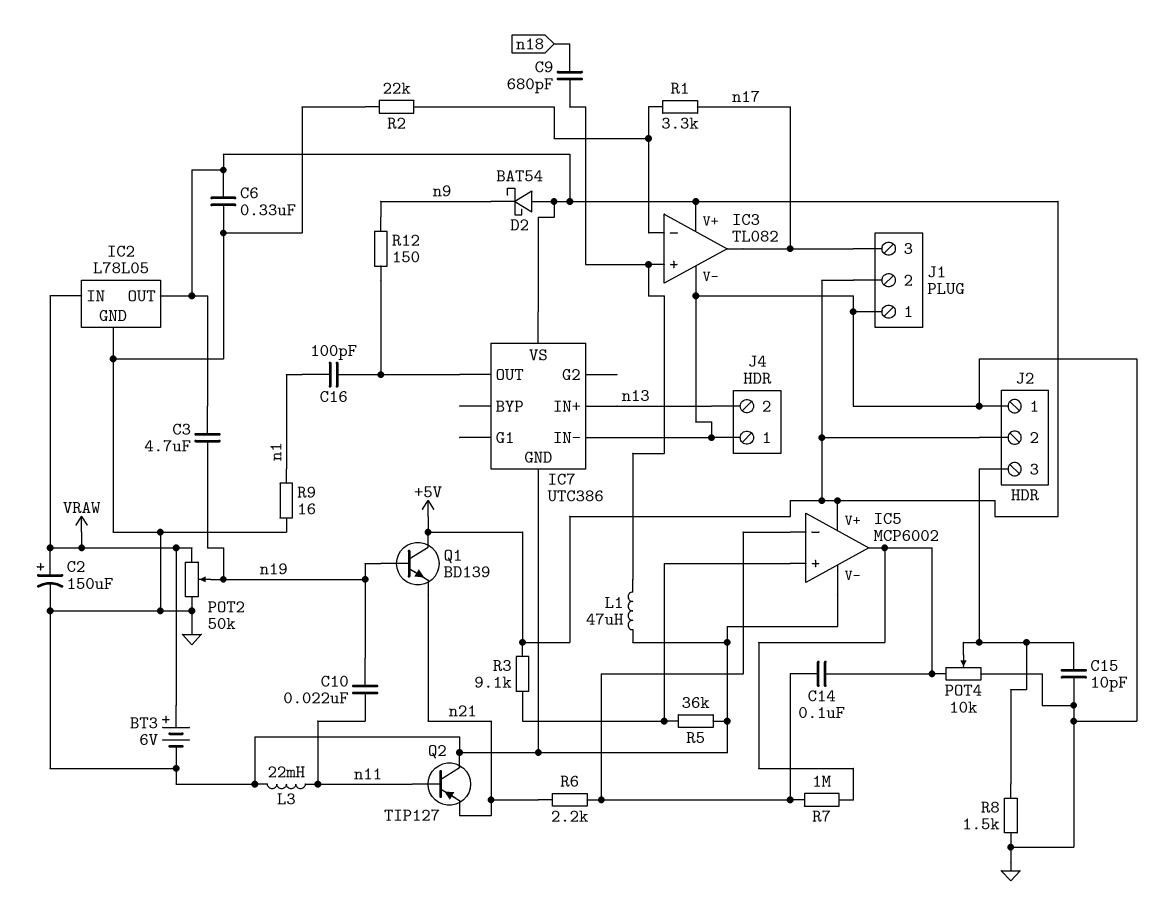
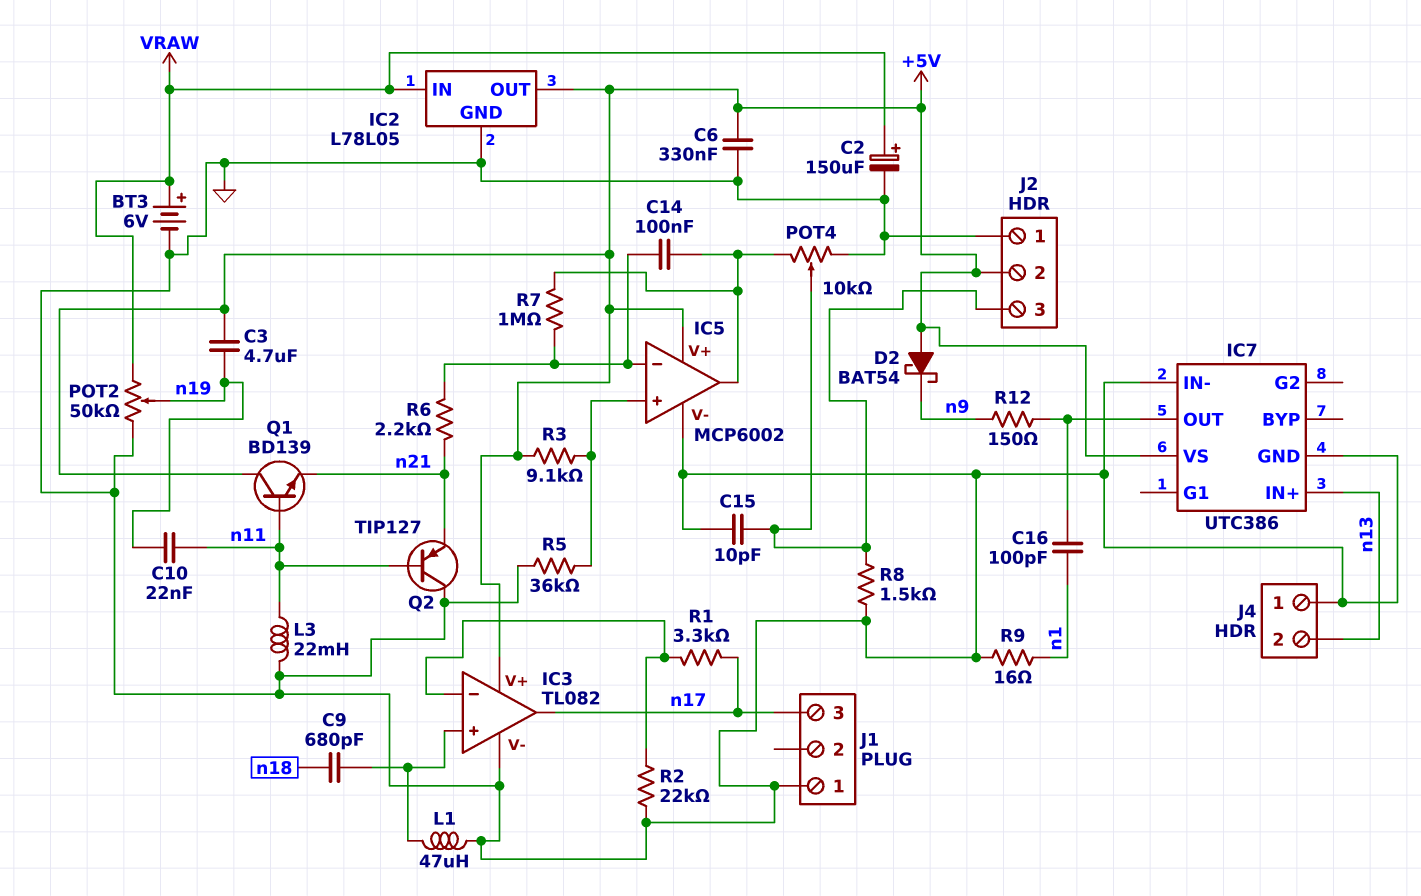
J1 pin 2: +5V -> none
Q1: NPN BD139 (B n19, C +5V, E n21) -> NPN BD139 (B n11, C +5V, E n21)

